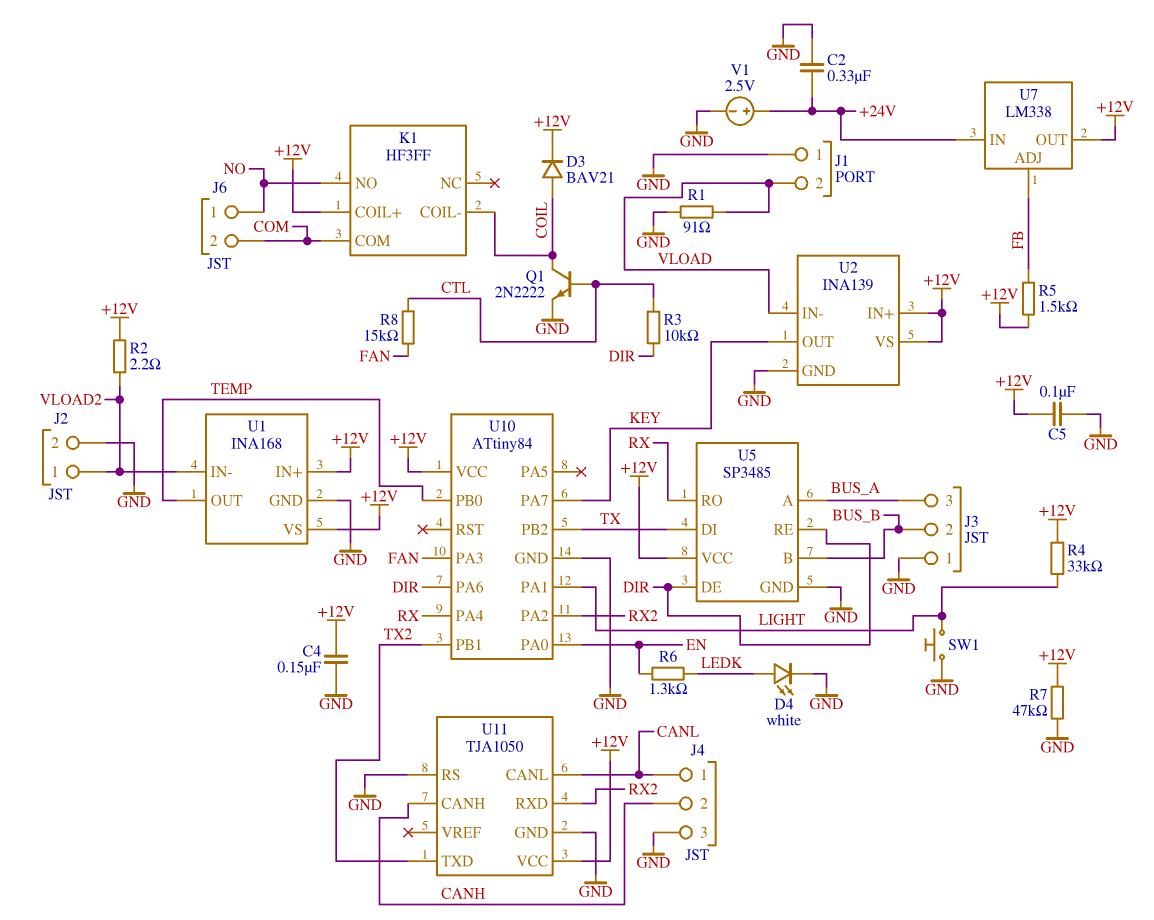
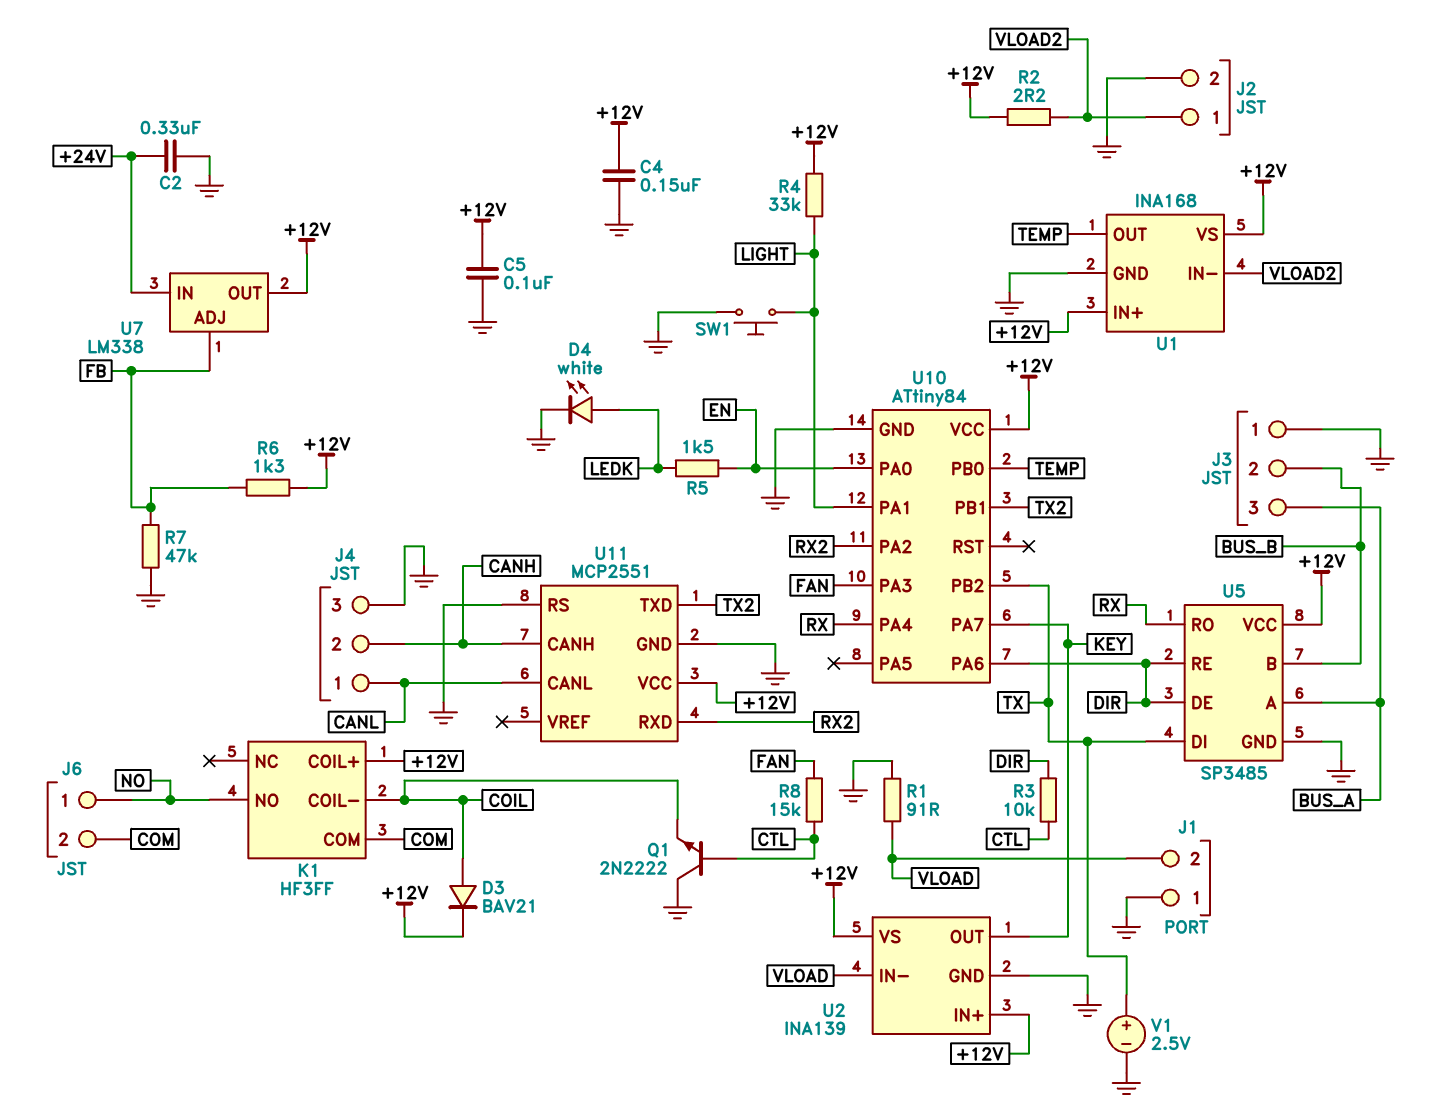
Q1: NPN 2N2222 (B CTL, C COIL, E GND) -> NPN 2N2222 (B CTL, C GND, E COIL)
R5: 1.5k (+12V, FB) -> 1.5k (EN, LEDK)
R6: 1.3k (EN, LEDK) -> 1.3k (+12V, FB)
R7: 47k (+12V, GND) -> 47k (FB, GND)
U11: TJA1050 -> MCP2551
V1: 2.5V (plus +24V, minus GND) -> 2.5V (plus TX, minus GND)

